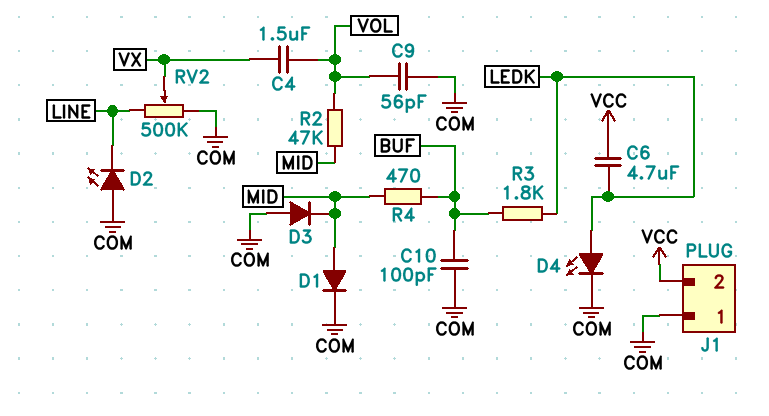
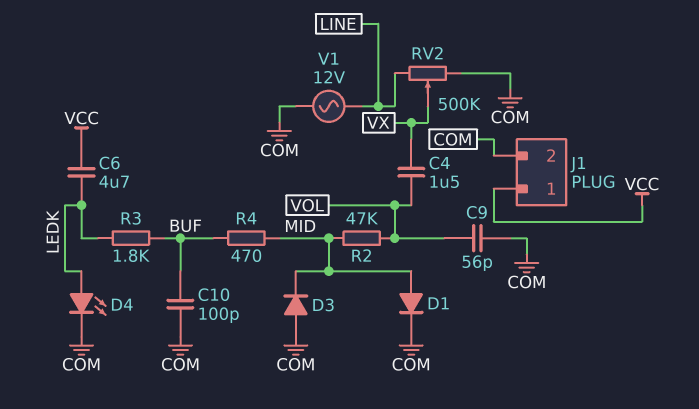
D2: LED (A COM, K LINE) -> none
J1 pin 1: COM -> VCC
J1 pin 2: VCC -> COM
V1: none -> AC 12V (COM, LINE)

